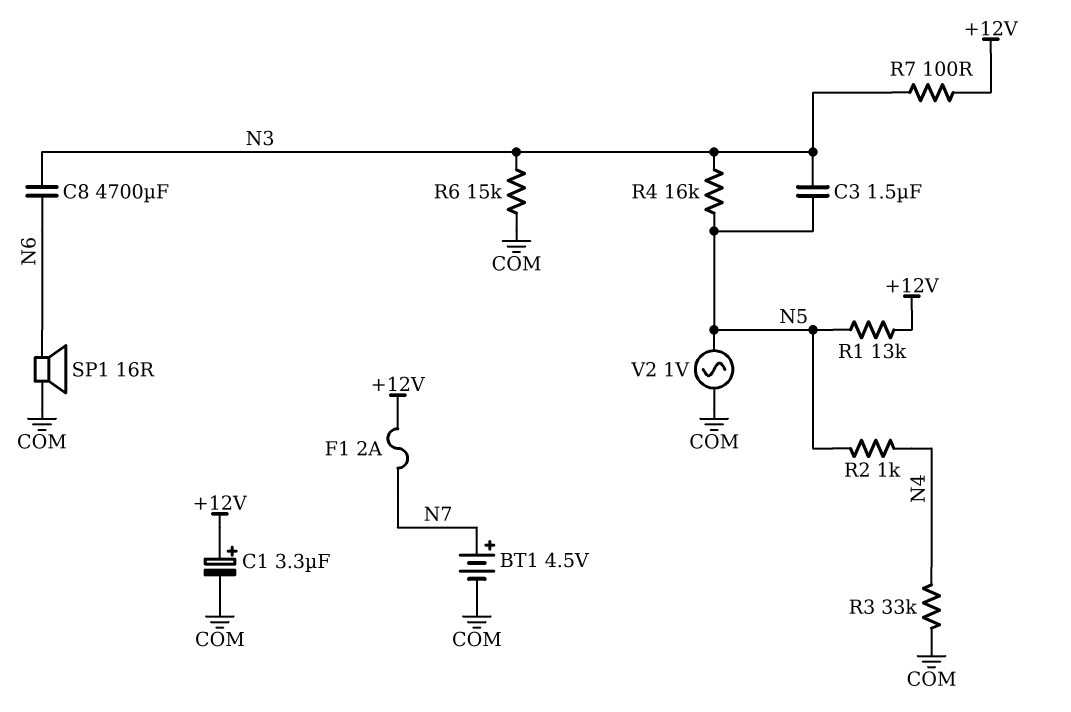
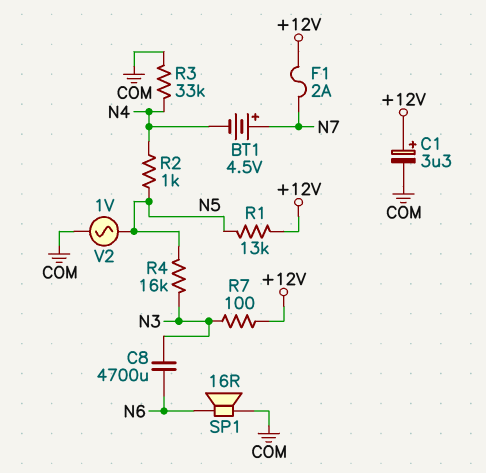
BT1: 4.5V (plus N7, minus COM) -> 4.5V (plus N7, minus N4)
C3: 1.5uF (N3, N5) -> none
R6: 15k (COM, N3) -> none

